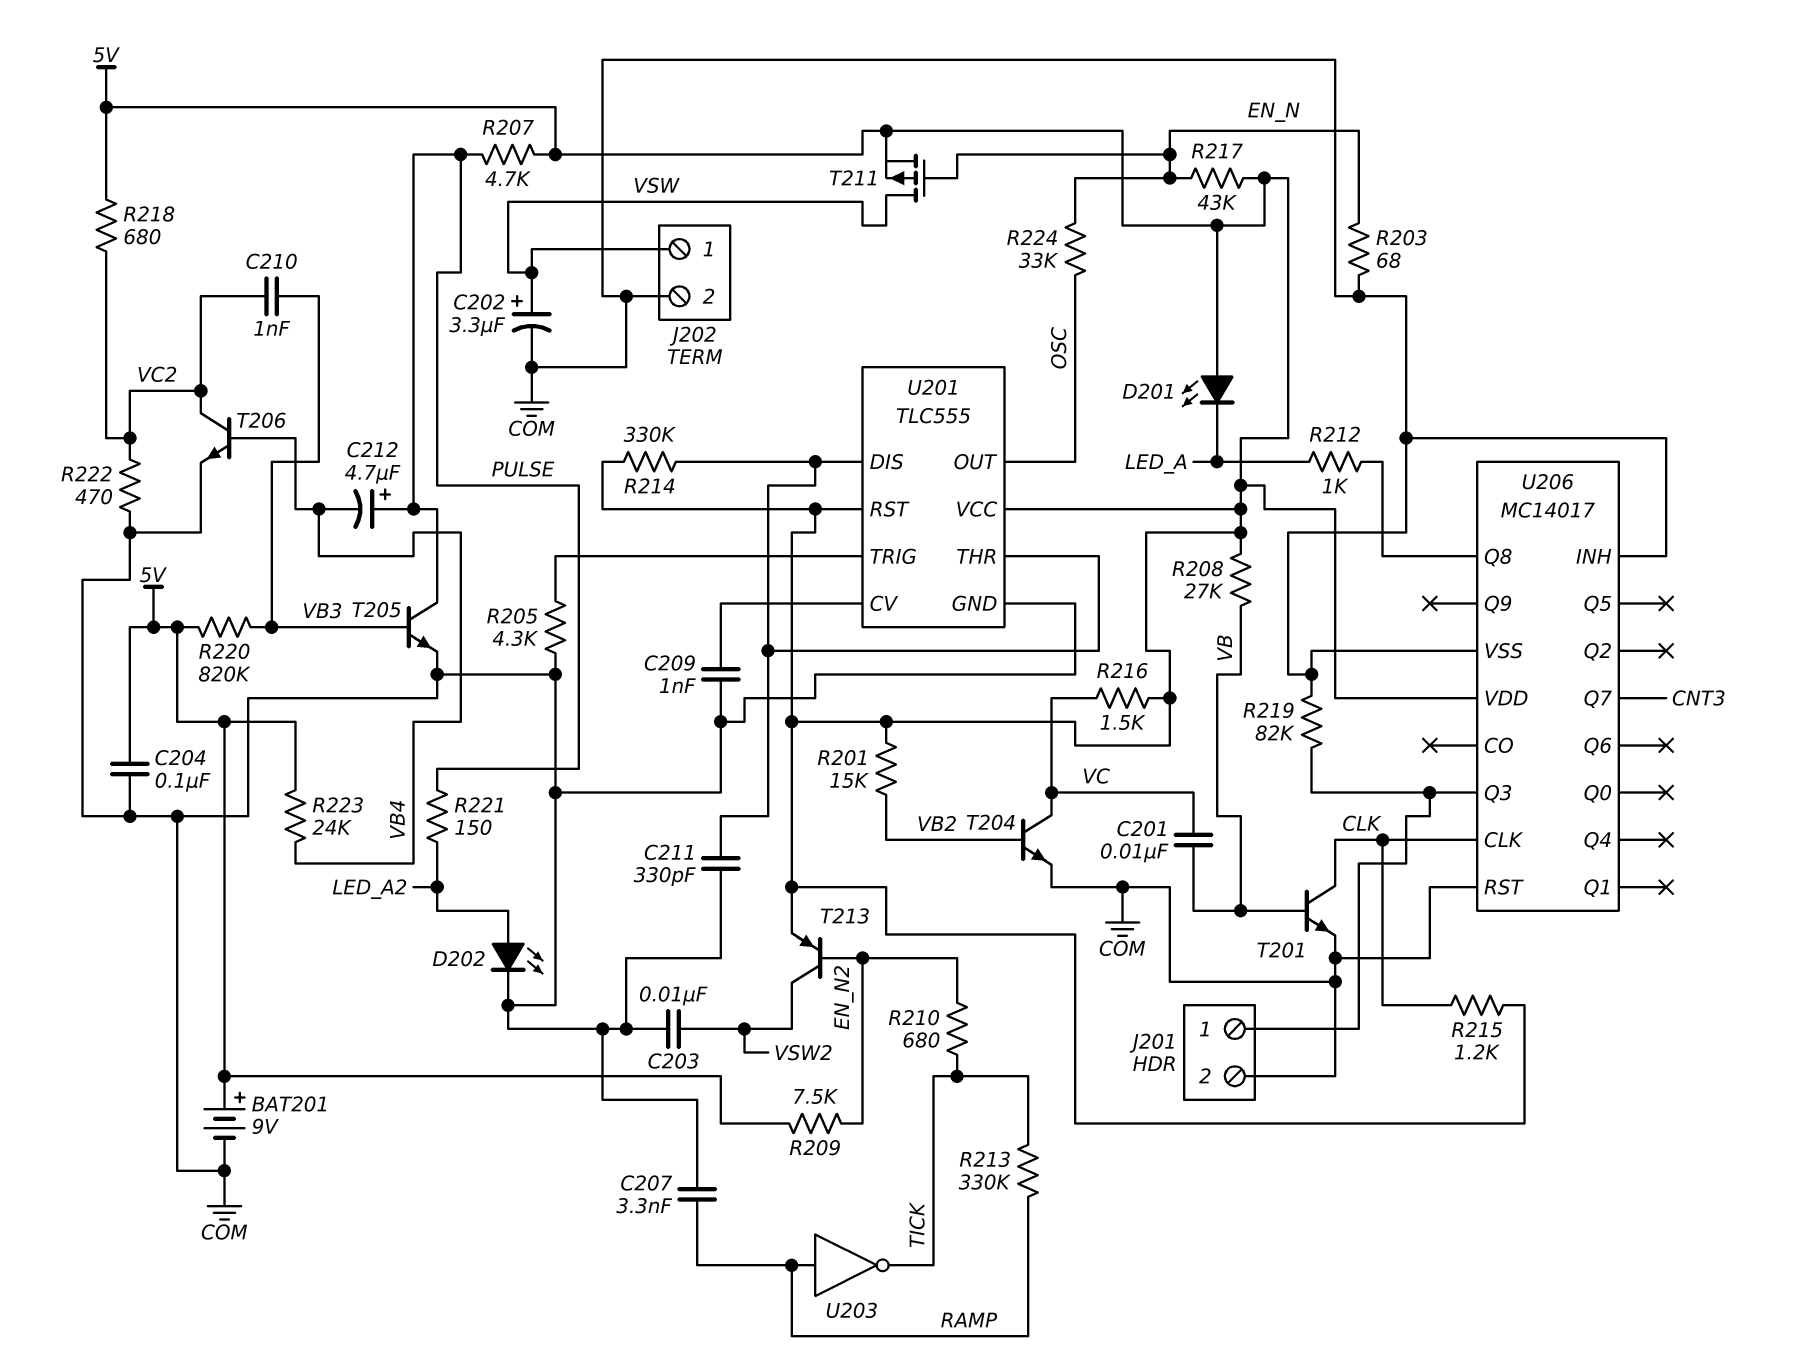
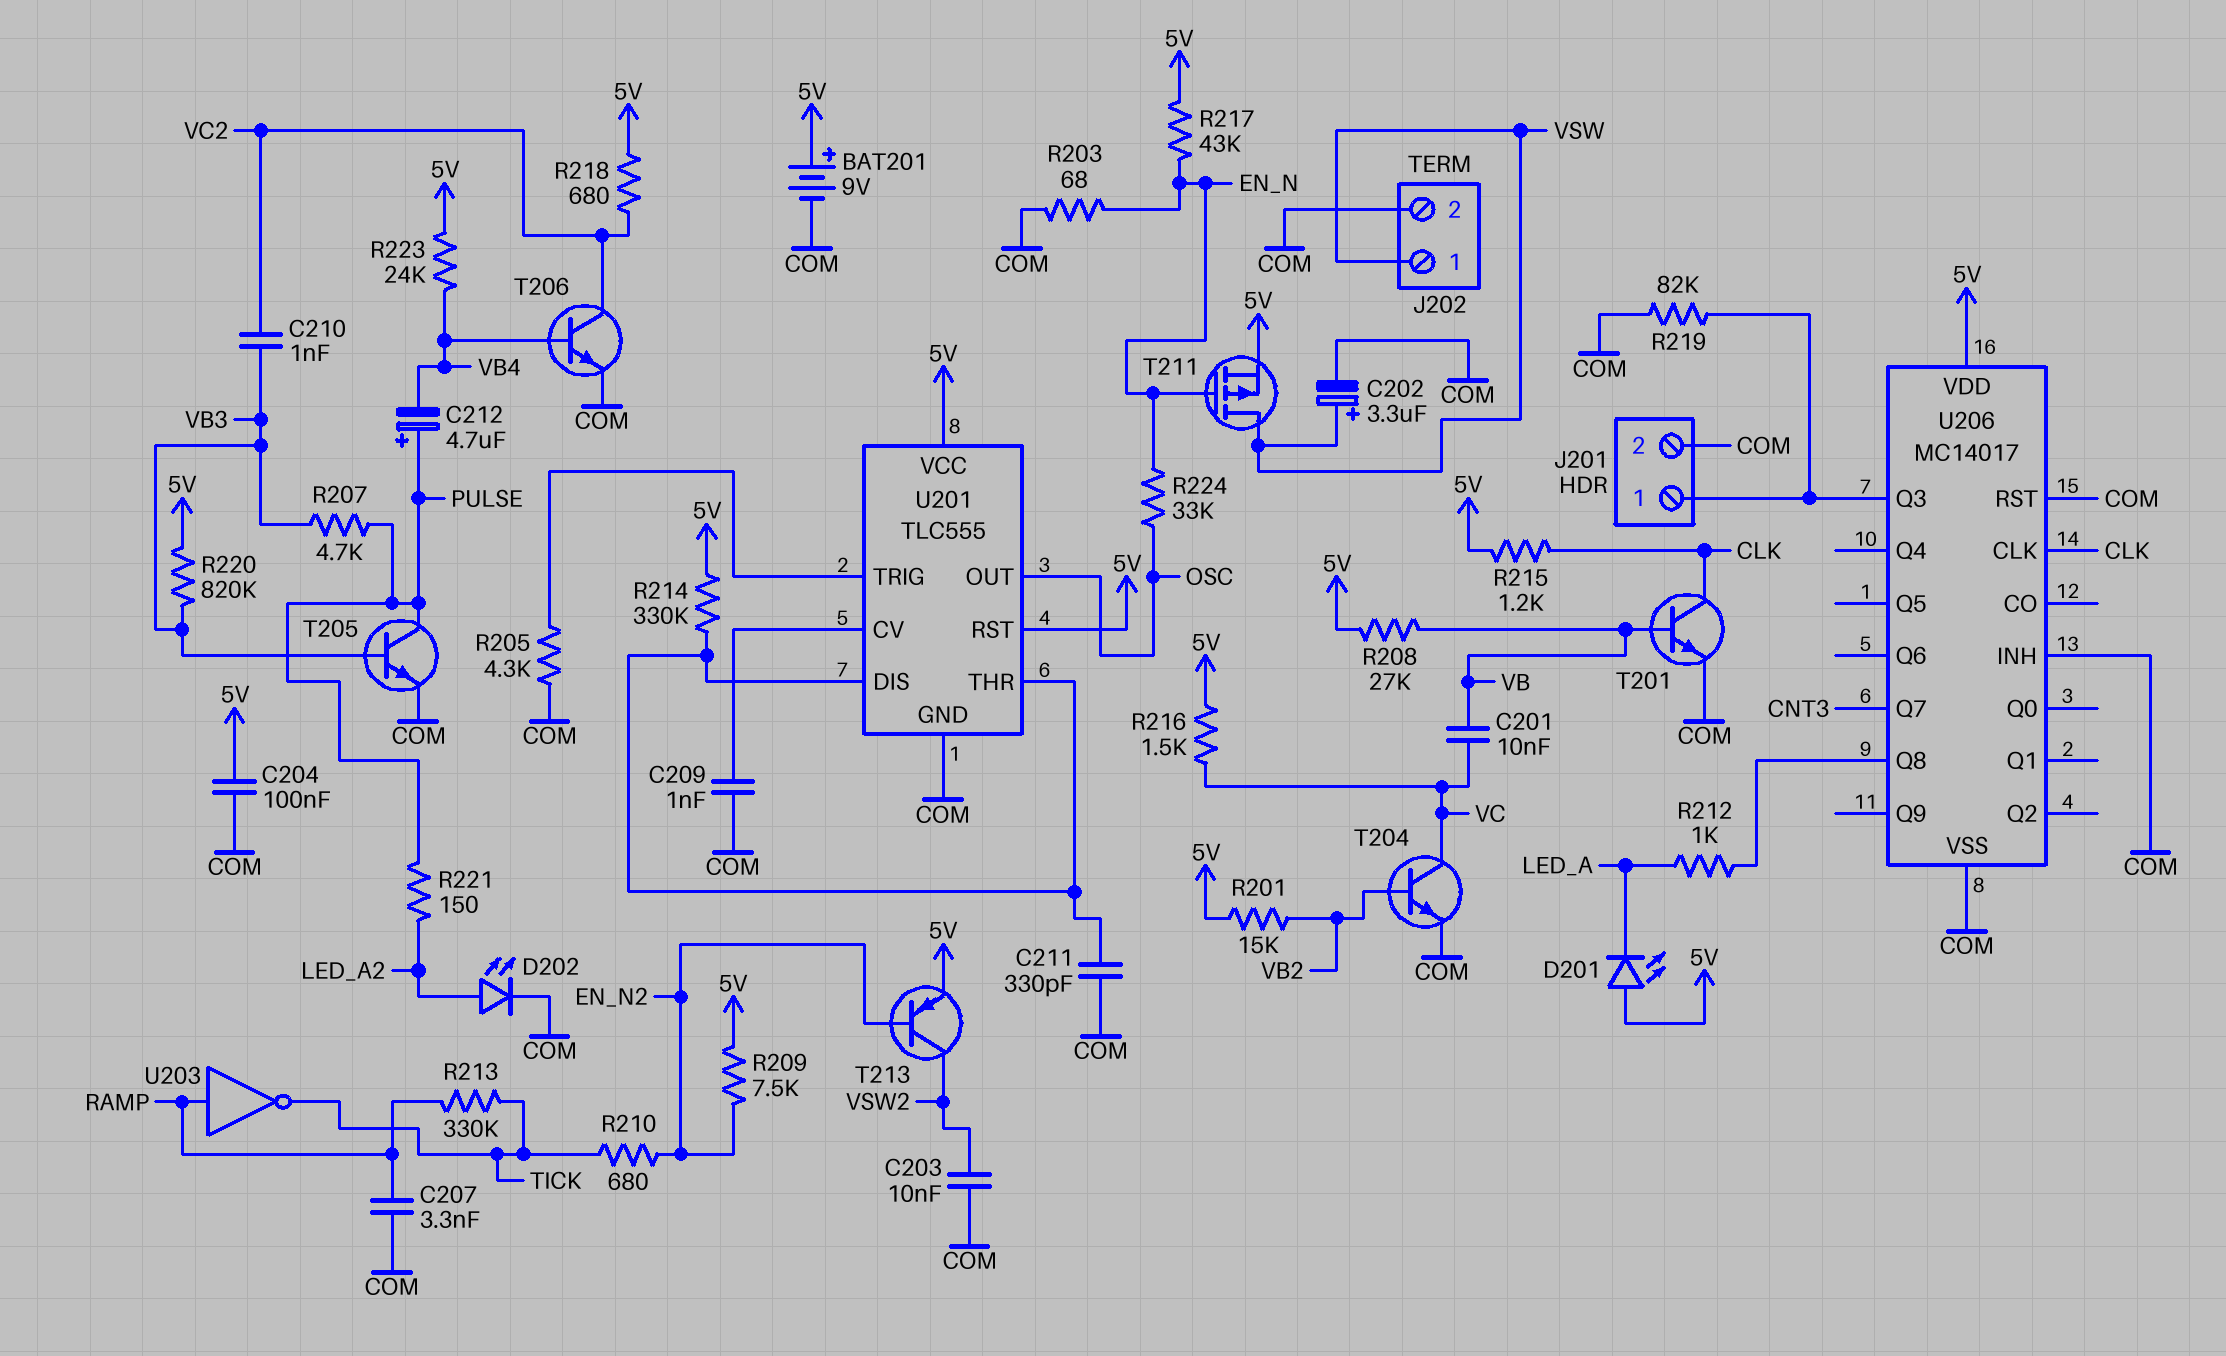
R207: 4.7k (5V, PULSE) -> 4.7k (PULSE, VB3)
R222: 470 (COM, VC2) -> none

